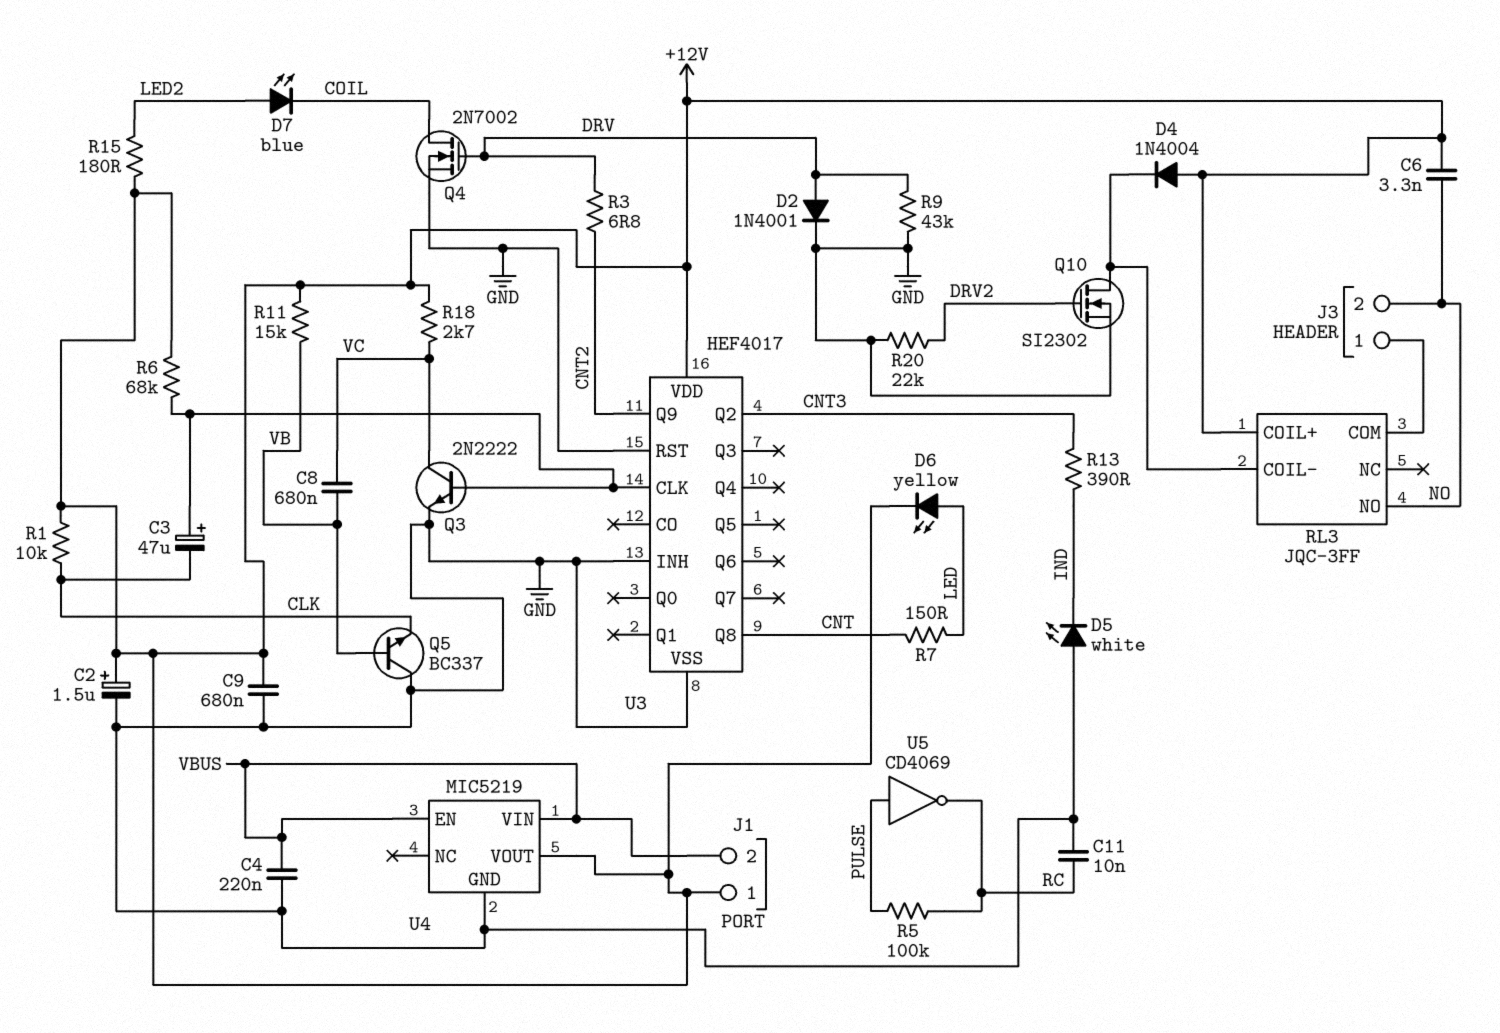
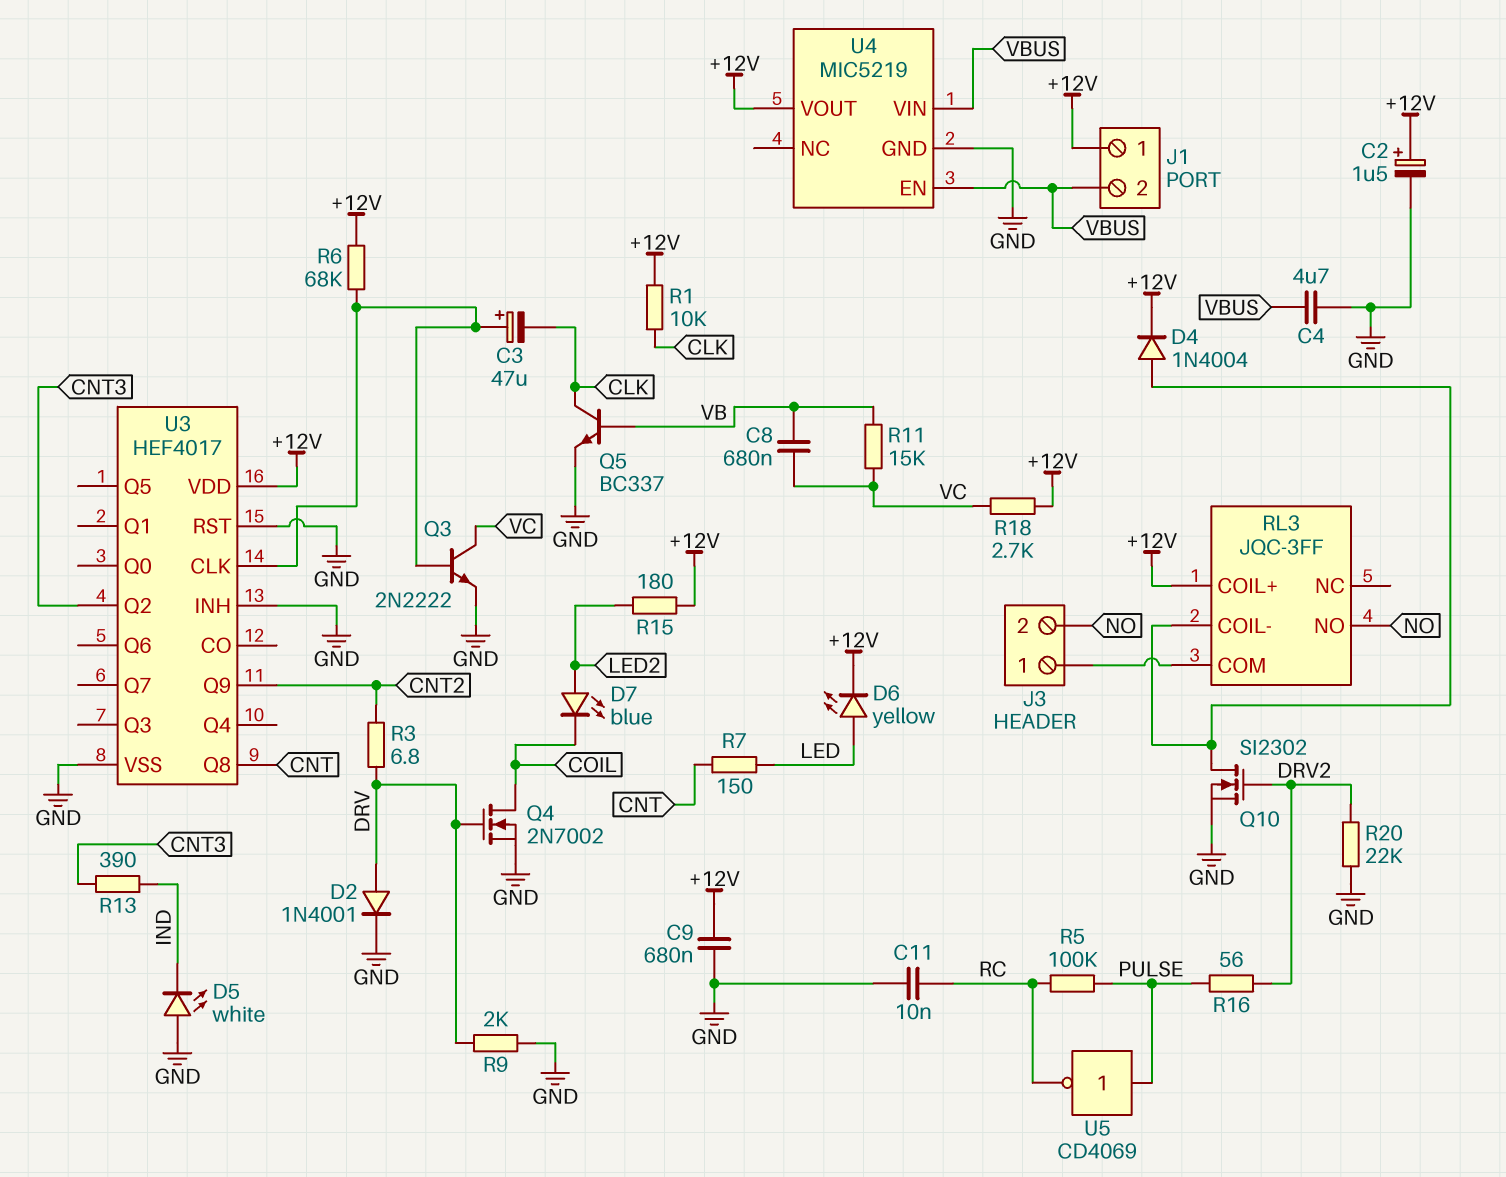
C4: 220nF (GND, VBUS) -> 4.7uF (GND, VBUS)
C6: 3.3nF (+12V, NO) -> none
D4: diode 1N4004 (A +12V, K RL3/COIL-) -> diode 1N4004 (A RL3/COIL-, K +12V)
Q5: NPN BC337 (B VB, C GND, E CLK) -> NPN BC337 (B VB, C CLK, E GND)
R9: 43k (DRV, GND) -> 2k (DRV, GND)
R11: 15k (+12V, VB) -> 15k (VB, VC)
R16: none -> 56 (DRV2, PULSE)

